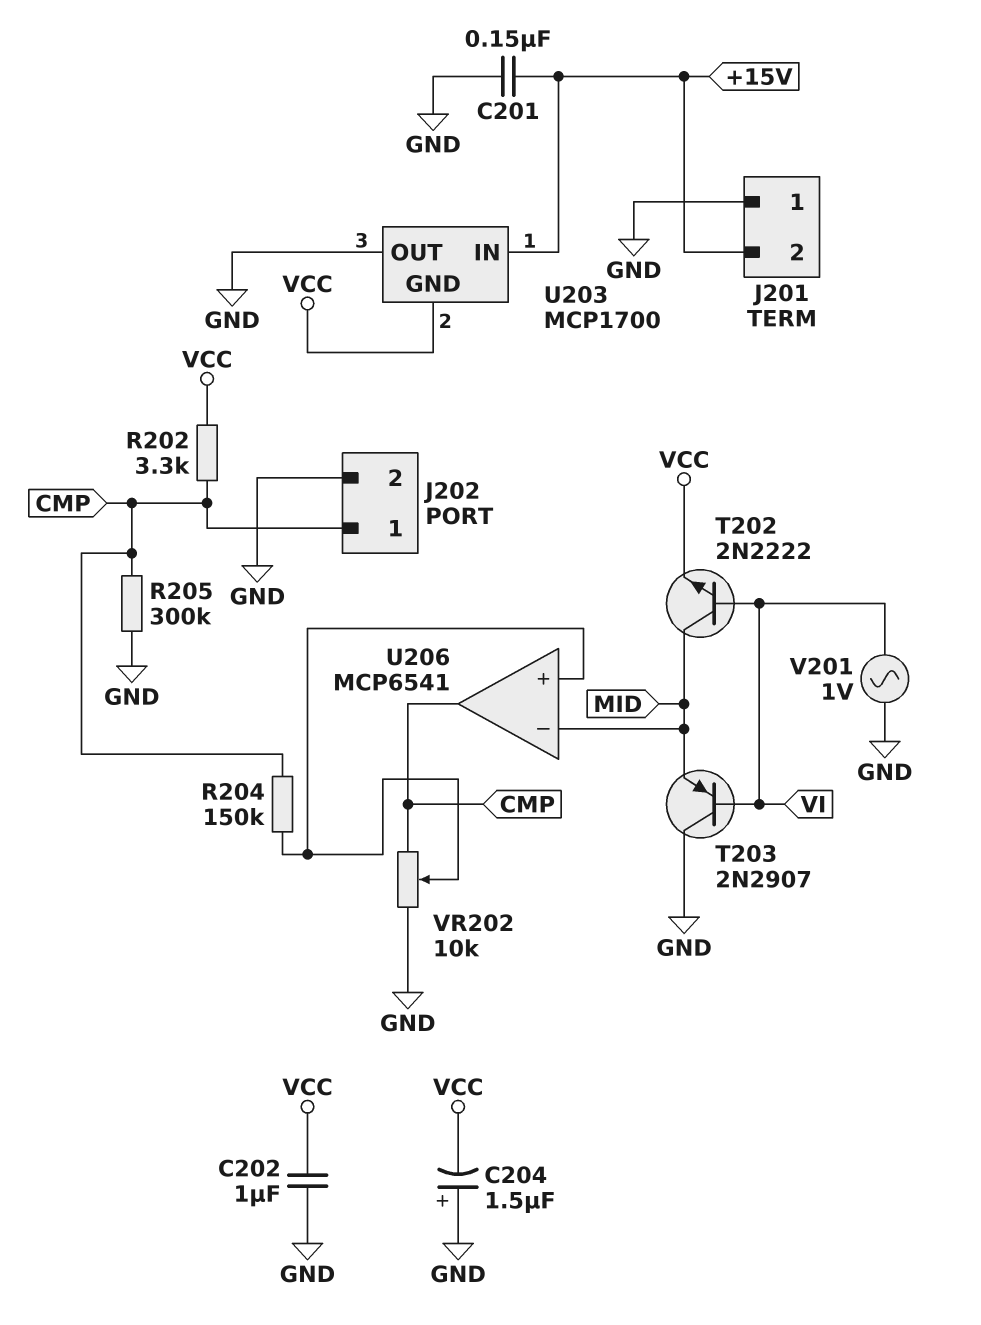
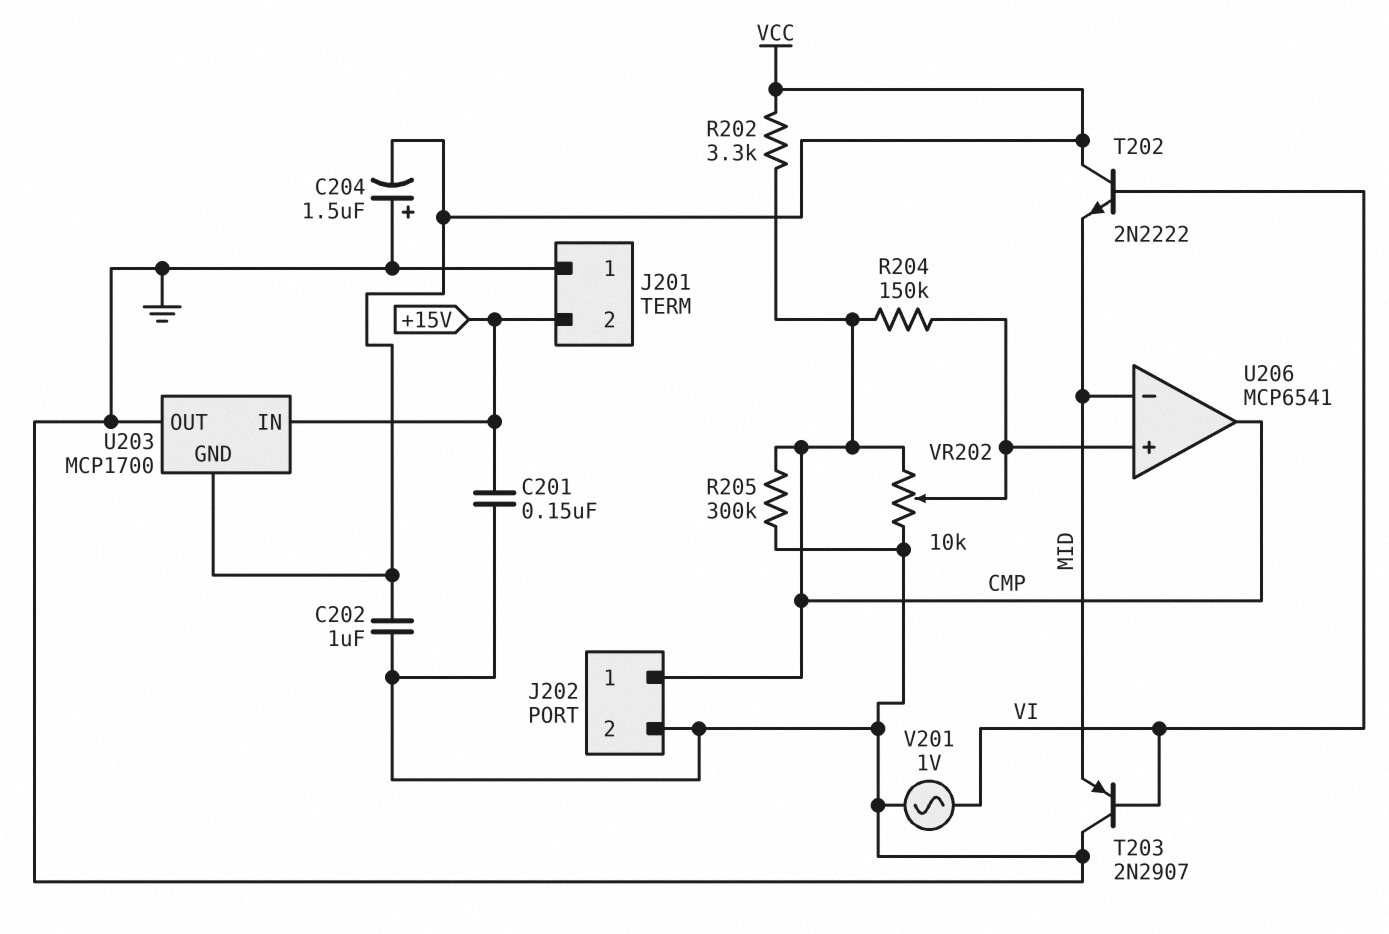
T202: NPN 2N2222 (B VI, C MID, E VCC) -> NPN 2N2222 (B VI, C VCC, E MID)

